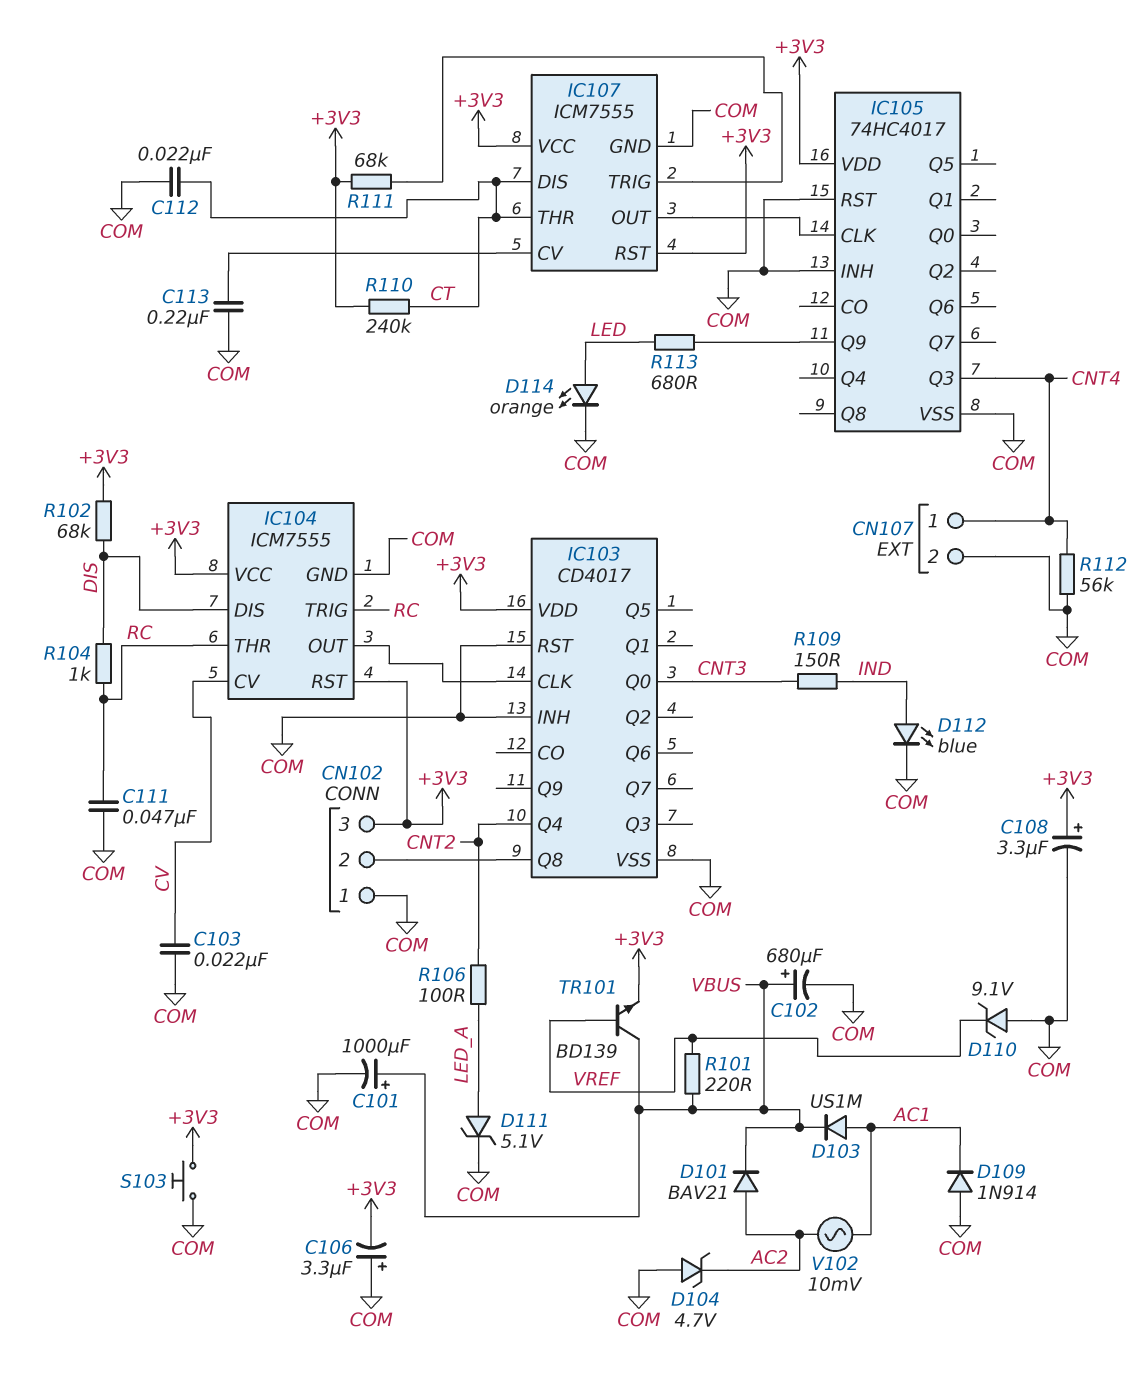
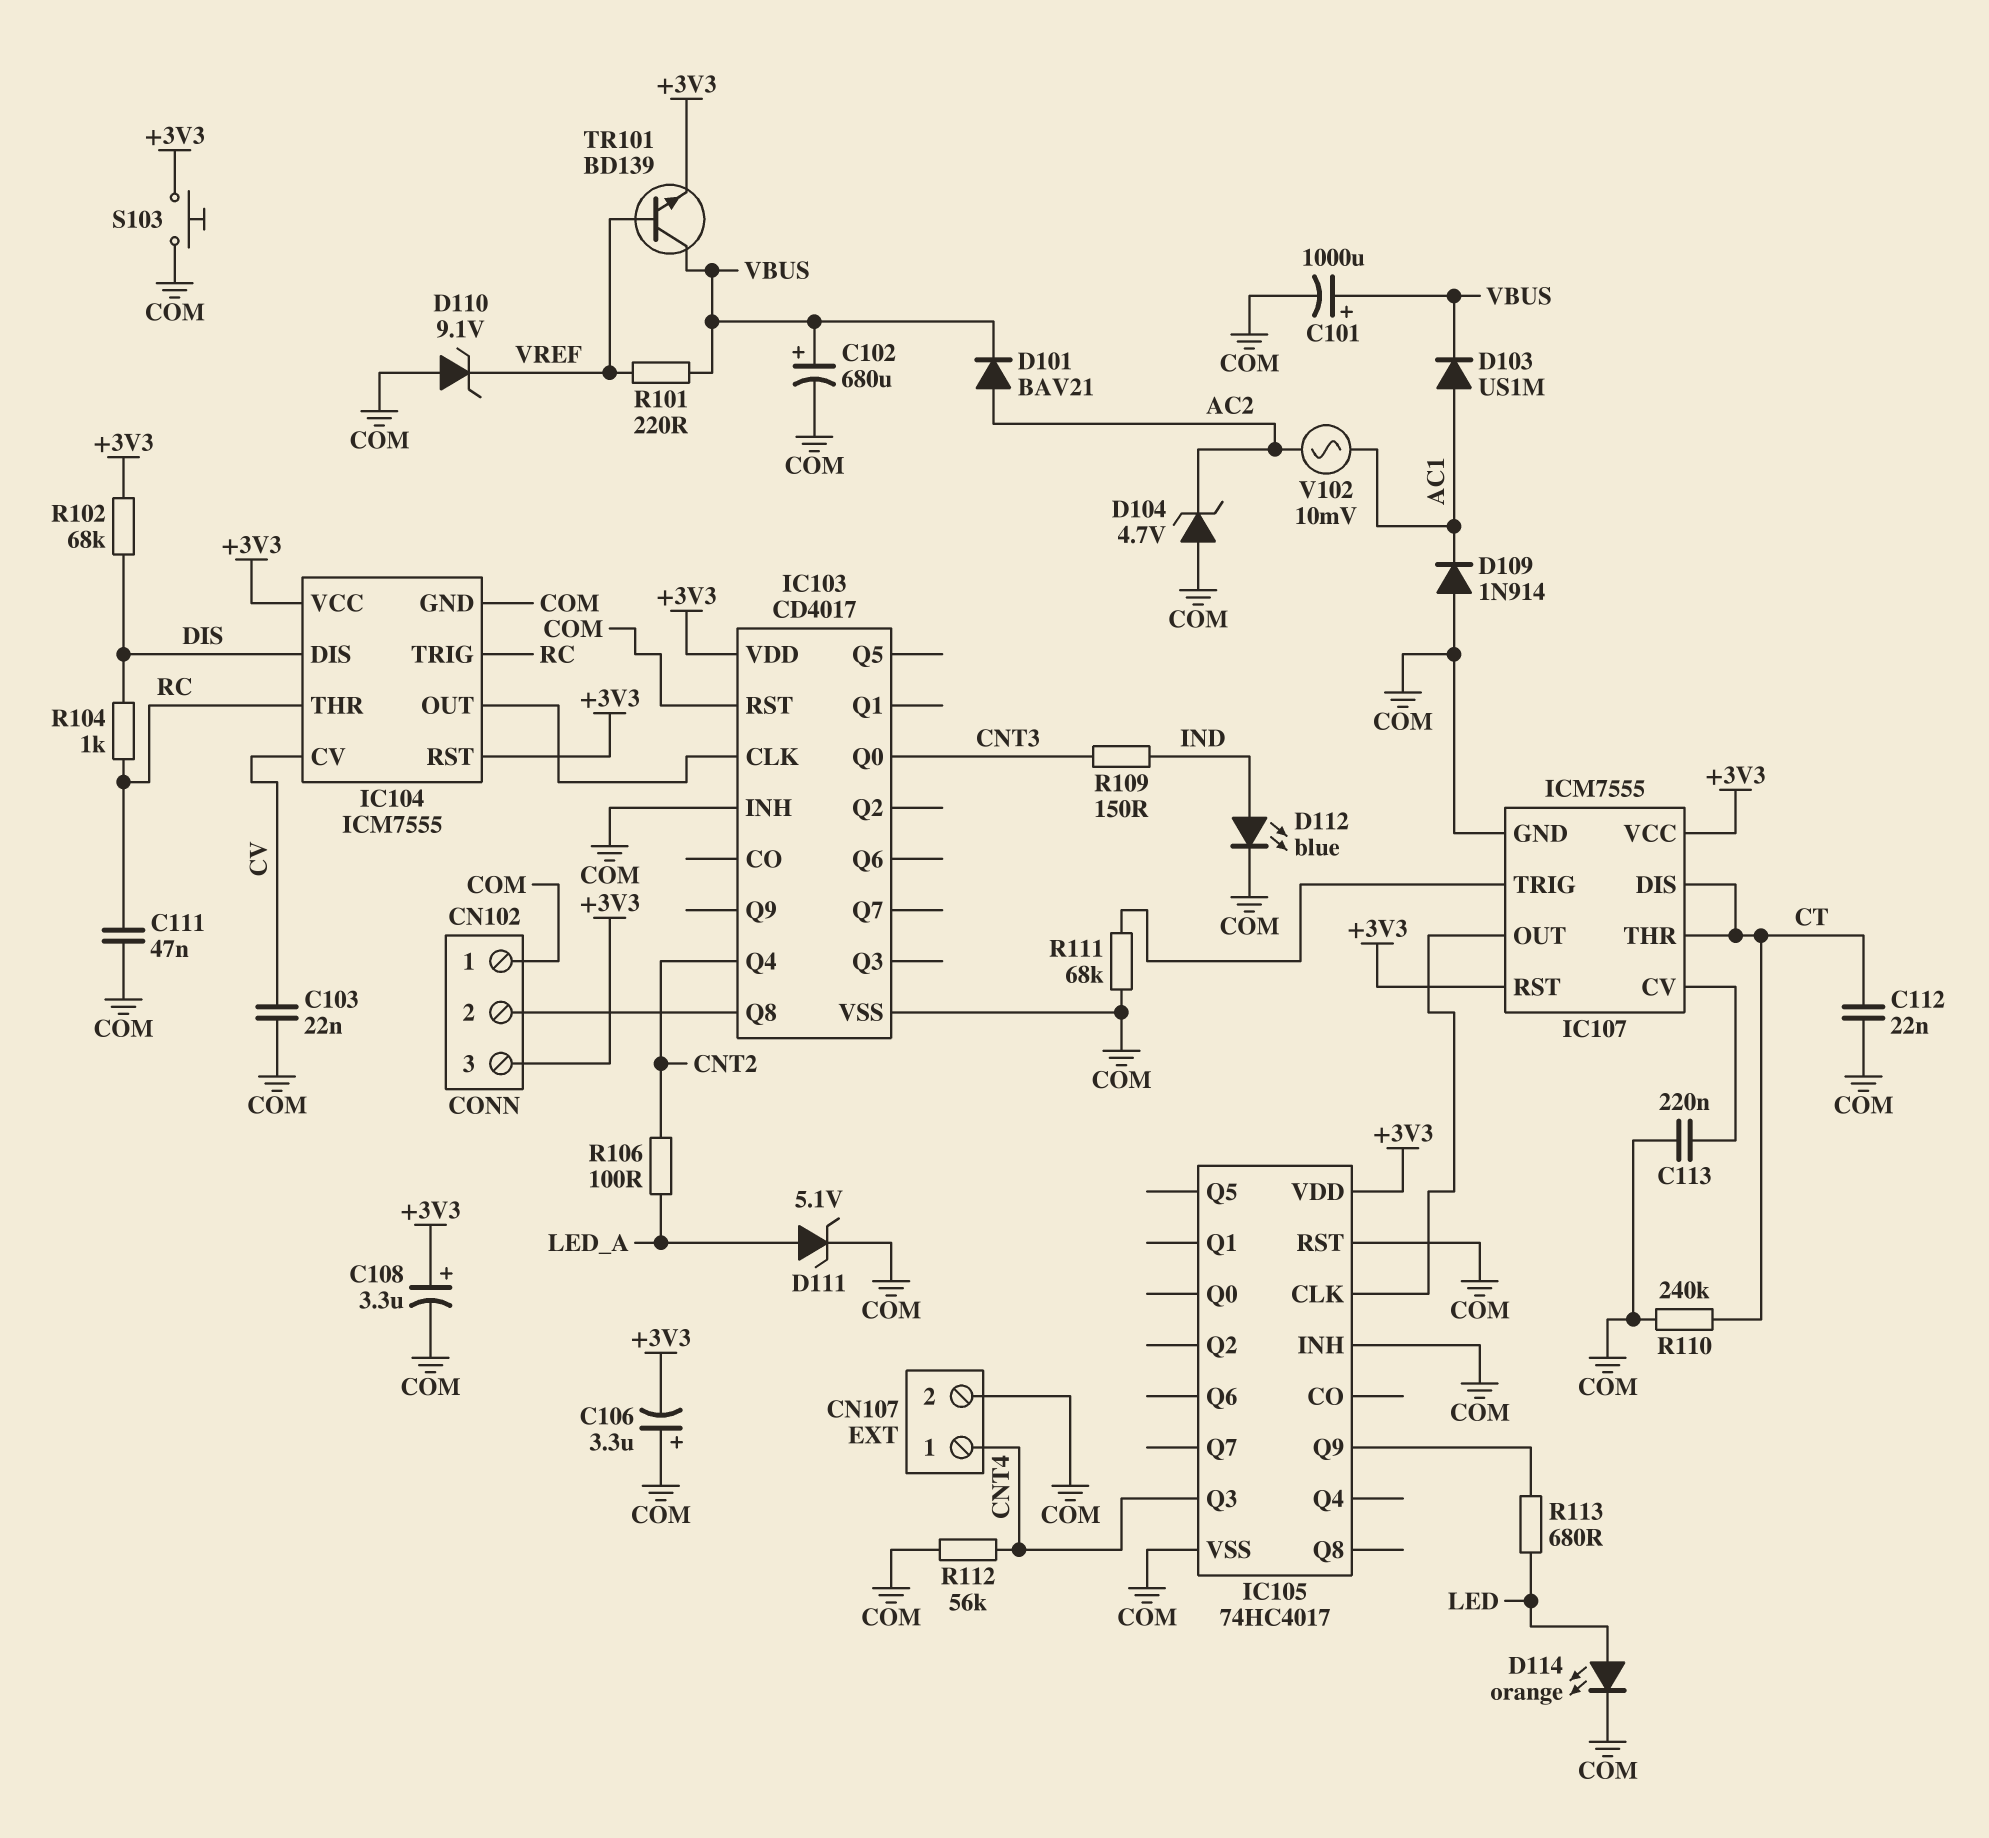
R110: 240k (+3V3, CT) -> 240k (COM, CT)
R111: 68k (+3V3, IC107/TRIG) -> 68k (COM, IC107/TRIG)

